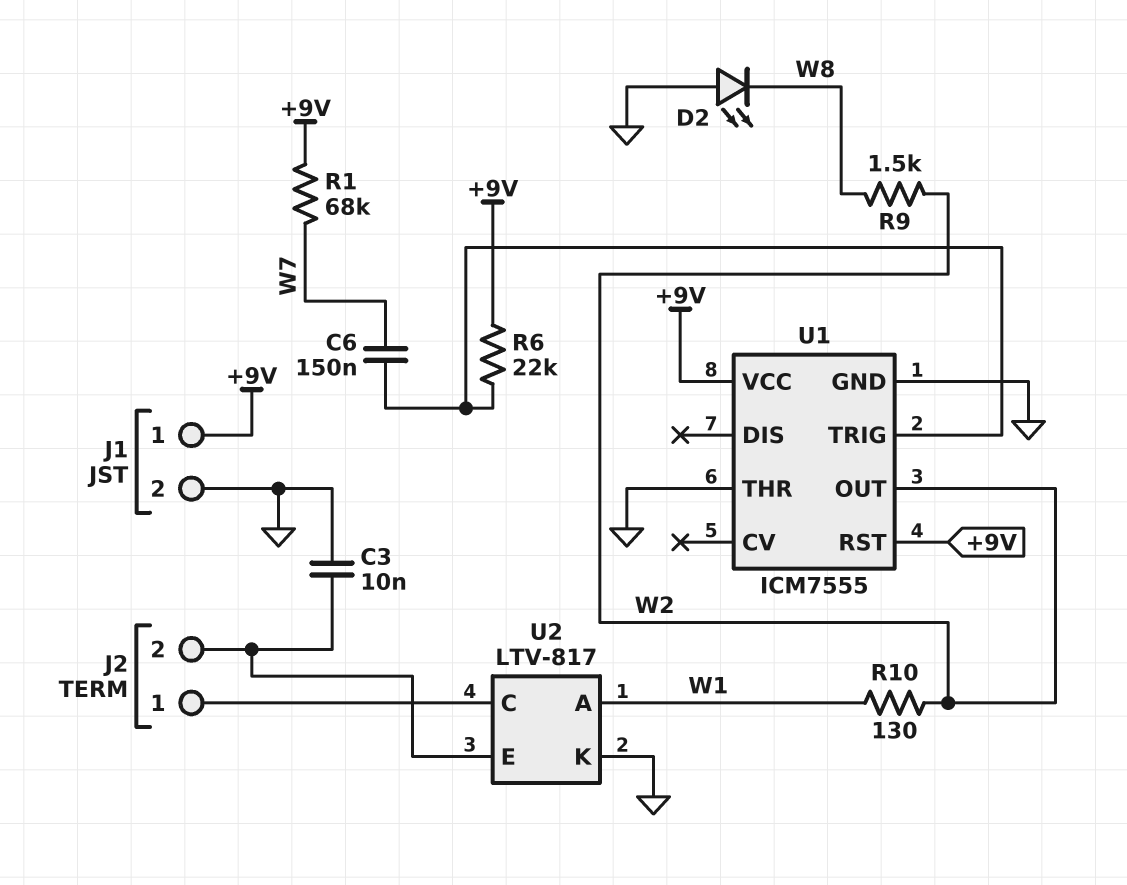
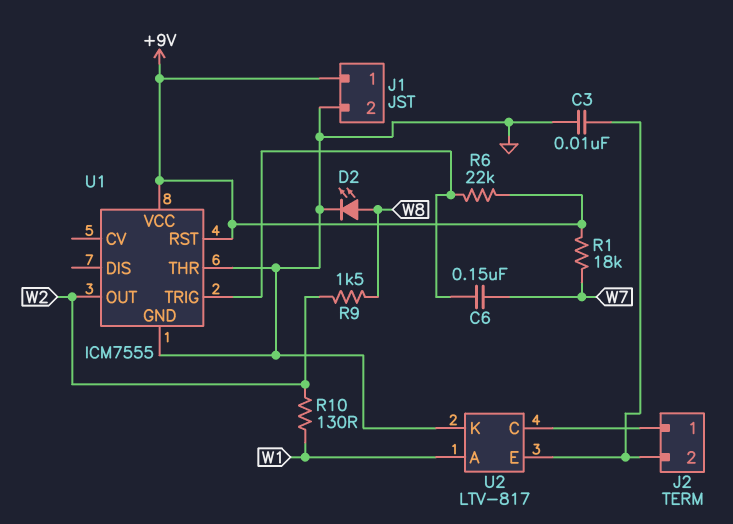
D2: LED (A GND, K W8) -> LED (A W8, K GND)
R1: 68k (+9V, W7) -> 18k (+9V, W7)

